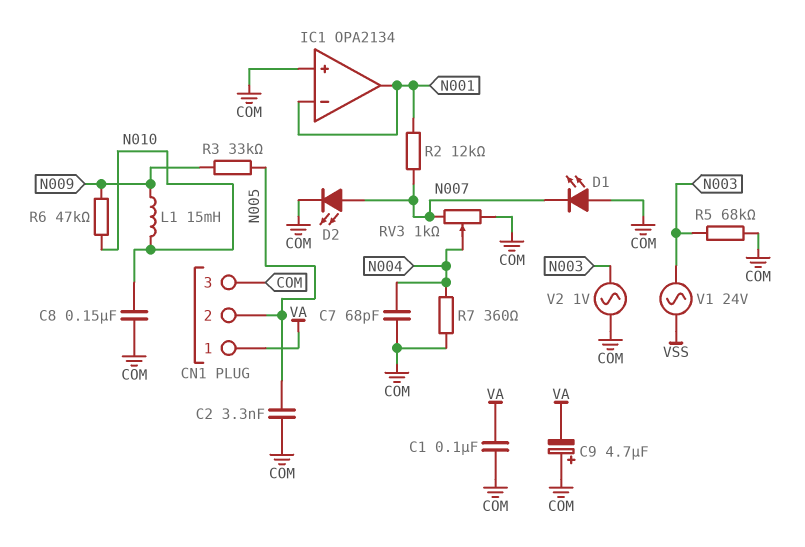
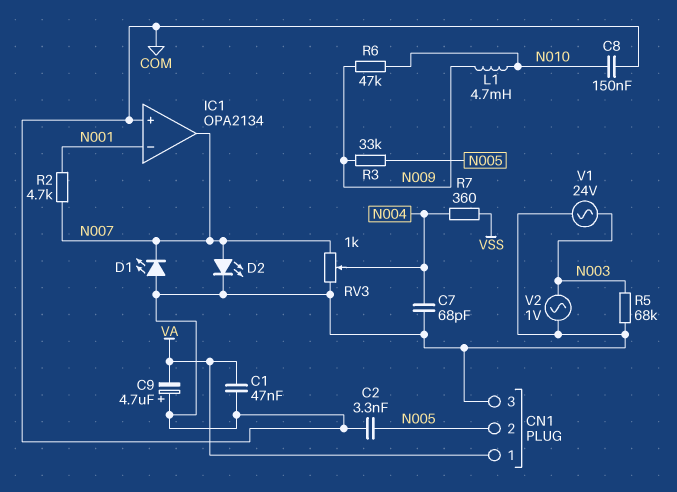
C1: 100nF (COM, VA) -> 47nF (COM, VA)
IC1 pin out: N001 -> N007
L1: 15mH (N009, N010) -> 4.7mH (N009, N010)
R2: 12k (N001, N007) -> 4.7k (N001, N007)
R7: 360 (COM, N004) -> 360 (N004, VSS)
V1: AC 24V (N003, VSS) -> AC 24V (COM, N003)

